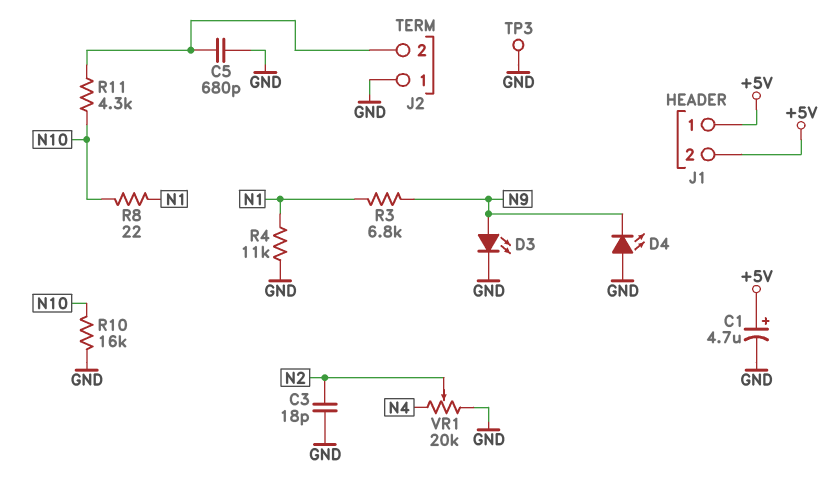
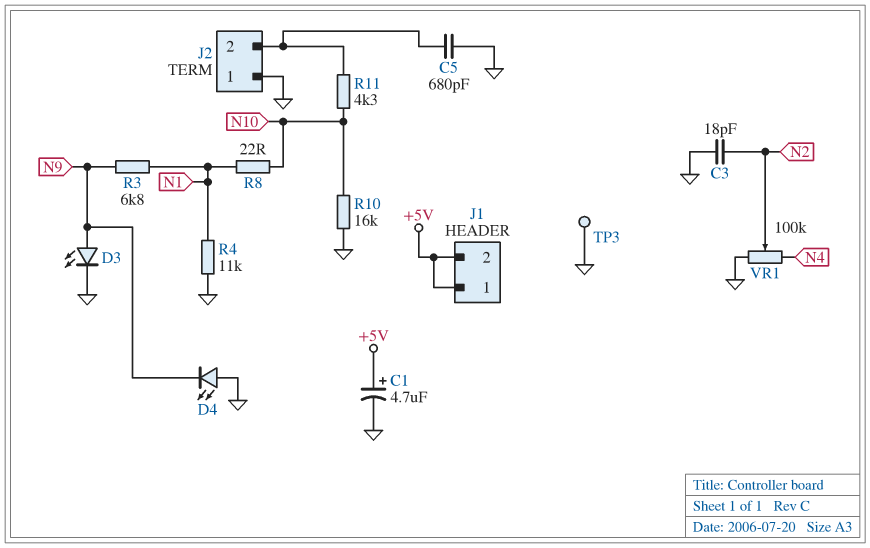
VR1: 20k (GND, N4, wiper N2) -> 100k (GND, N4, wiper N2)

